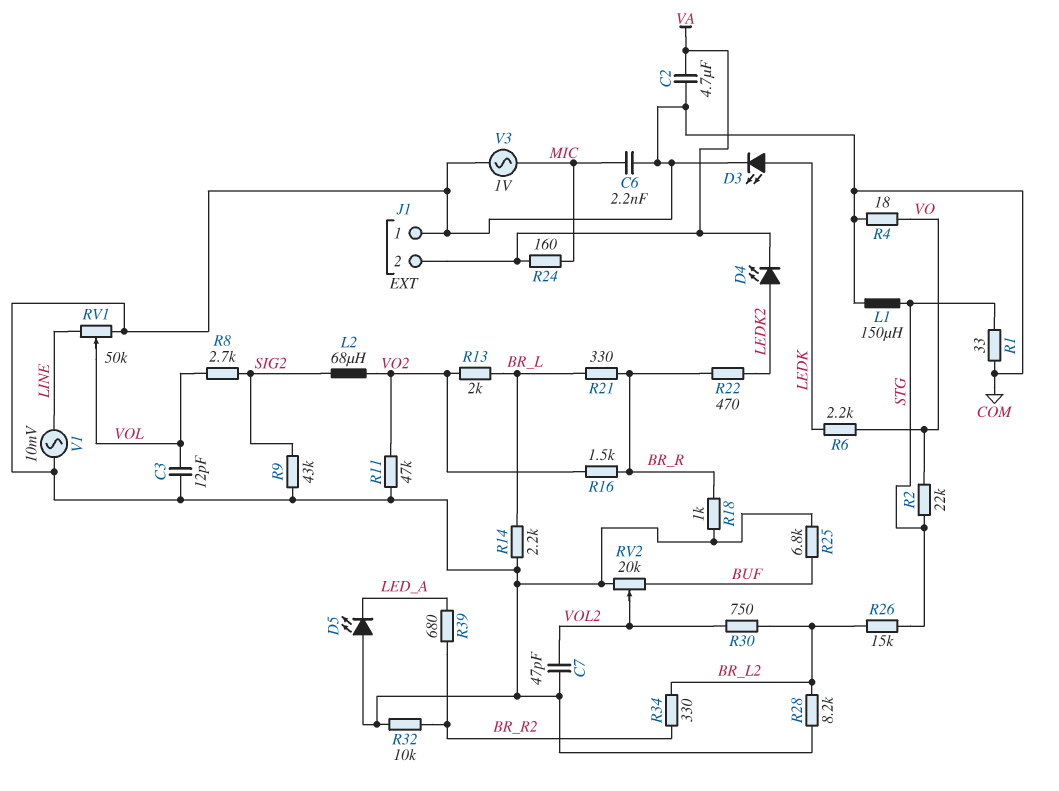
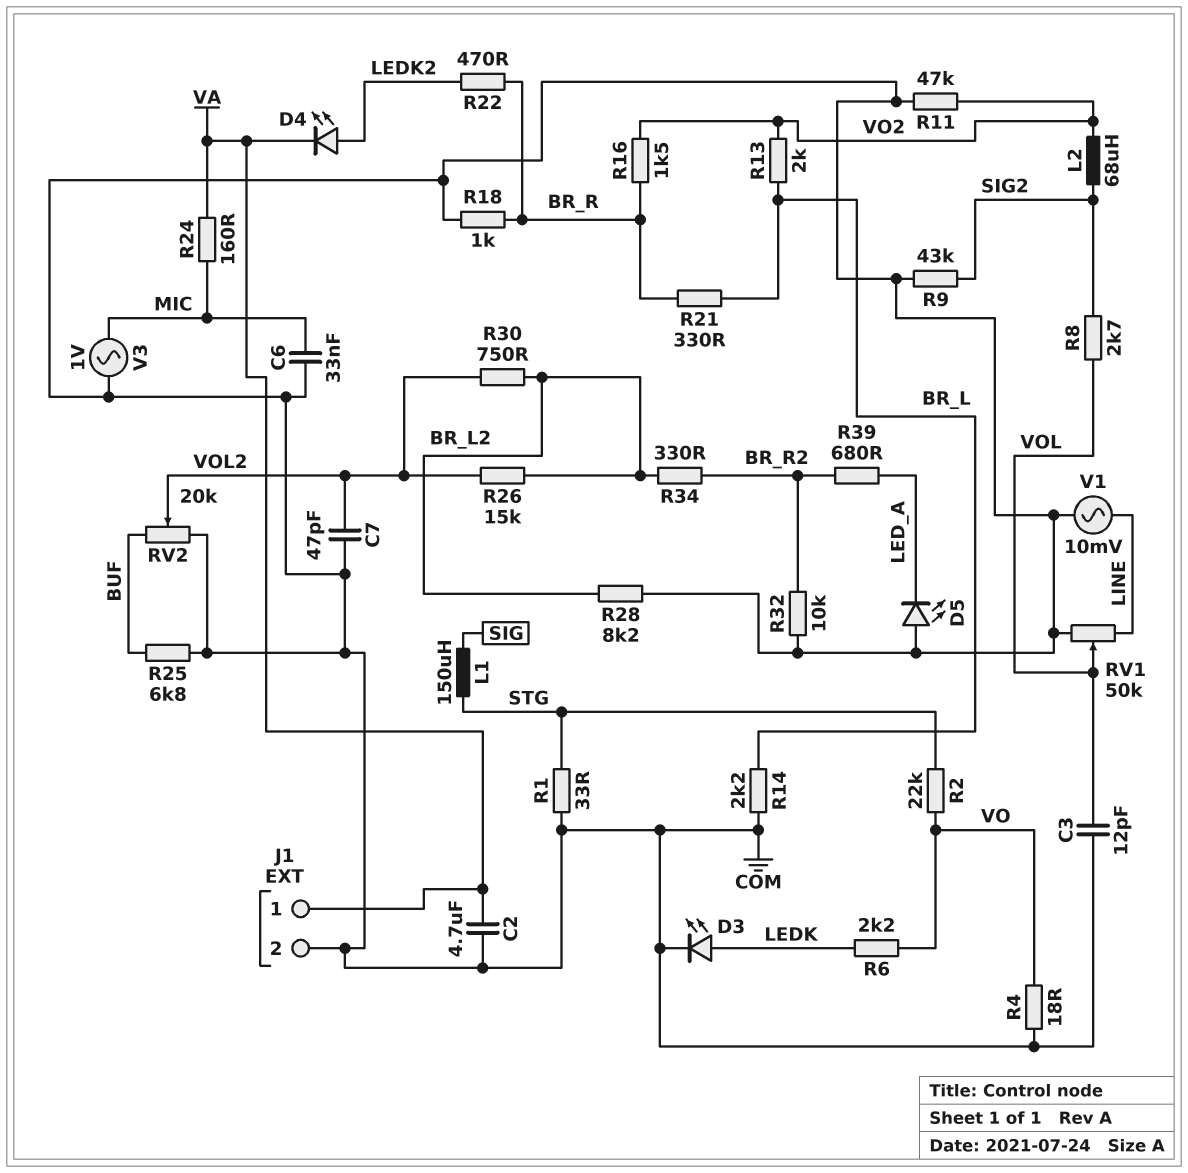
C6: 2.2nF (COM, MIC) -> 33nF (COM, MIC)
J1 pin 1: COM -> VA
J1 pin 2: VA -> COM
L1: 150uH (COM, STG) -> 150uH (SIG, STG)
R26: 15k (BR_L2, STG) -> 15k (BR_L2, VOL2)

